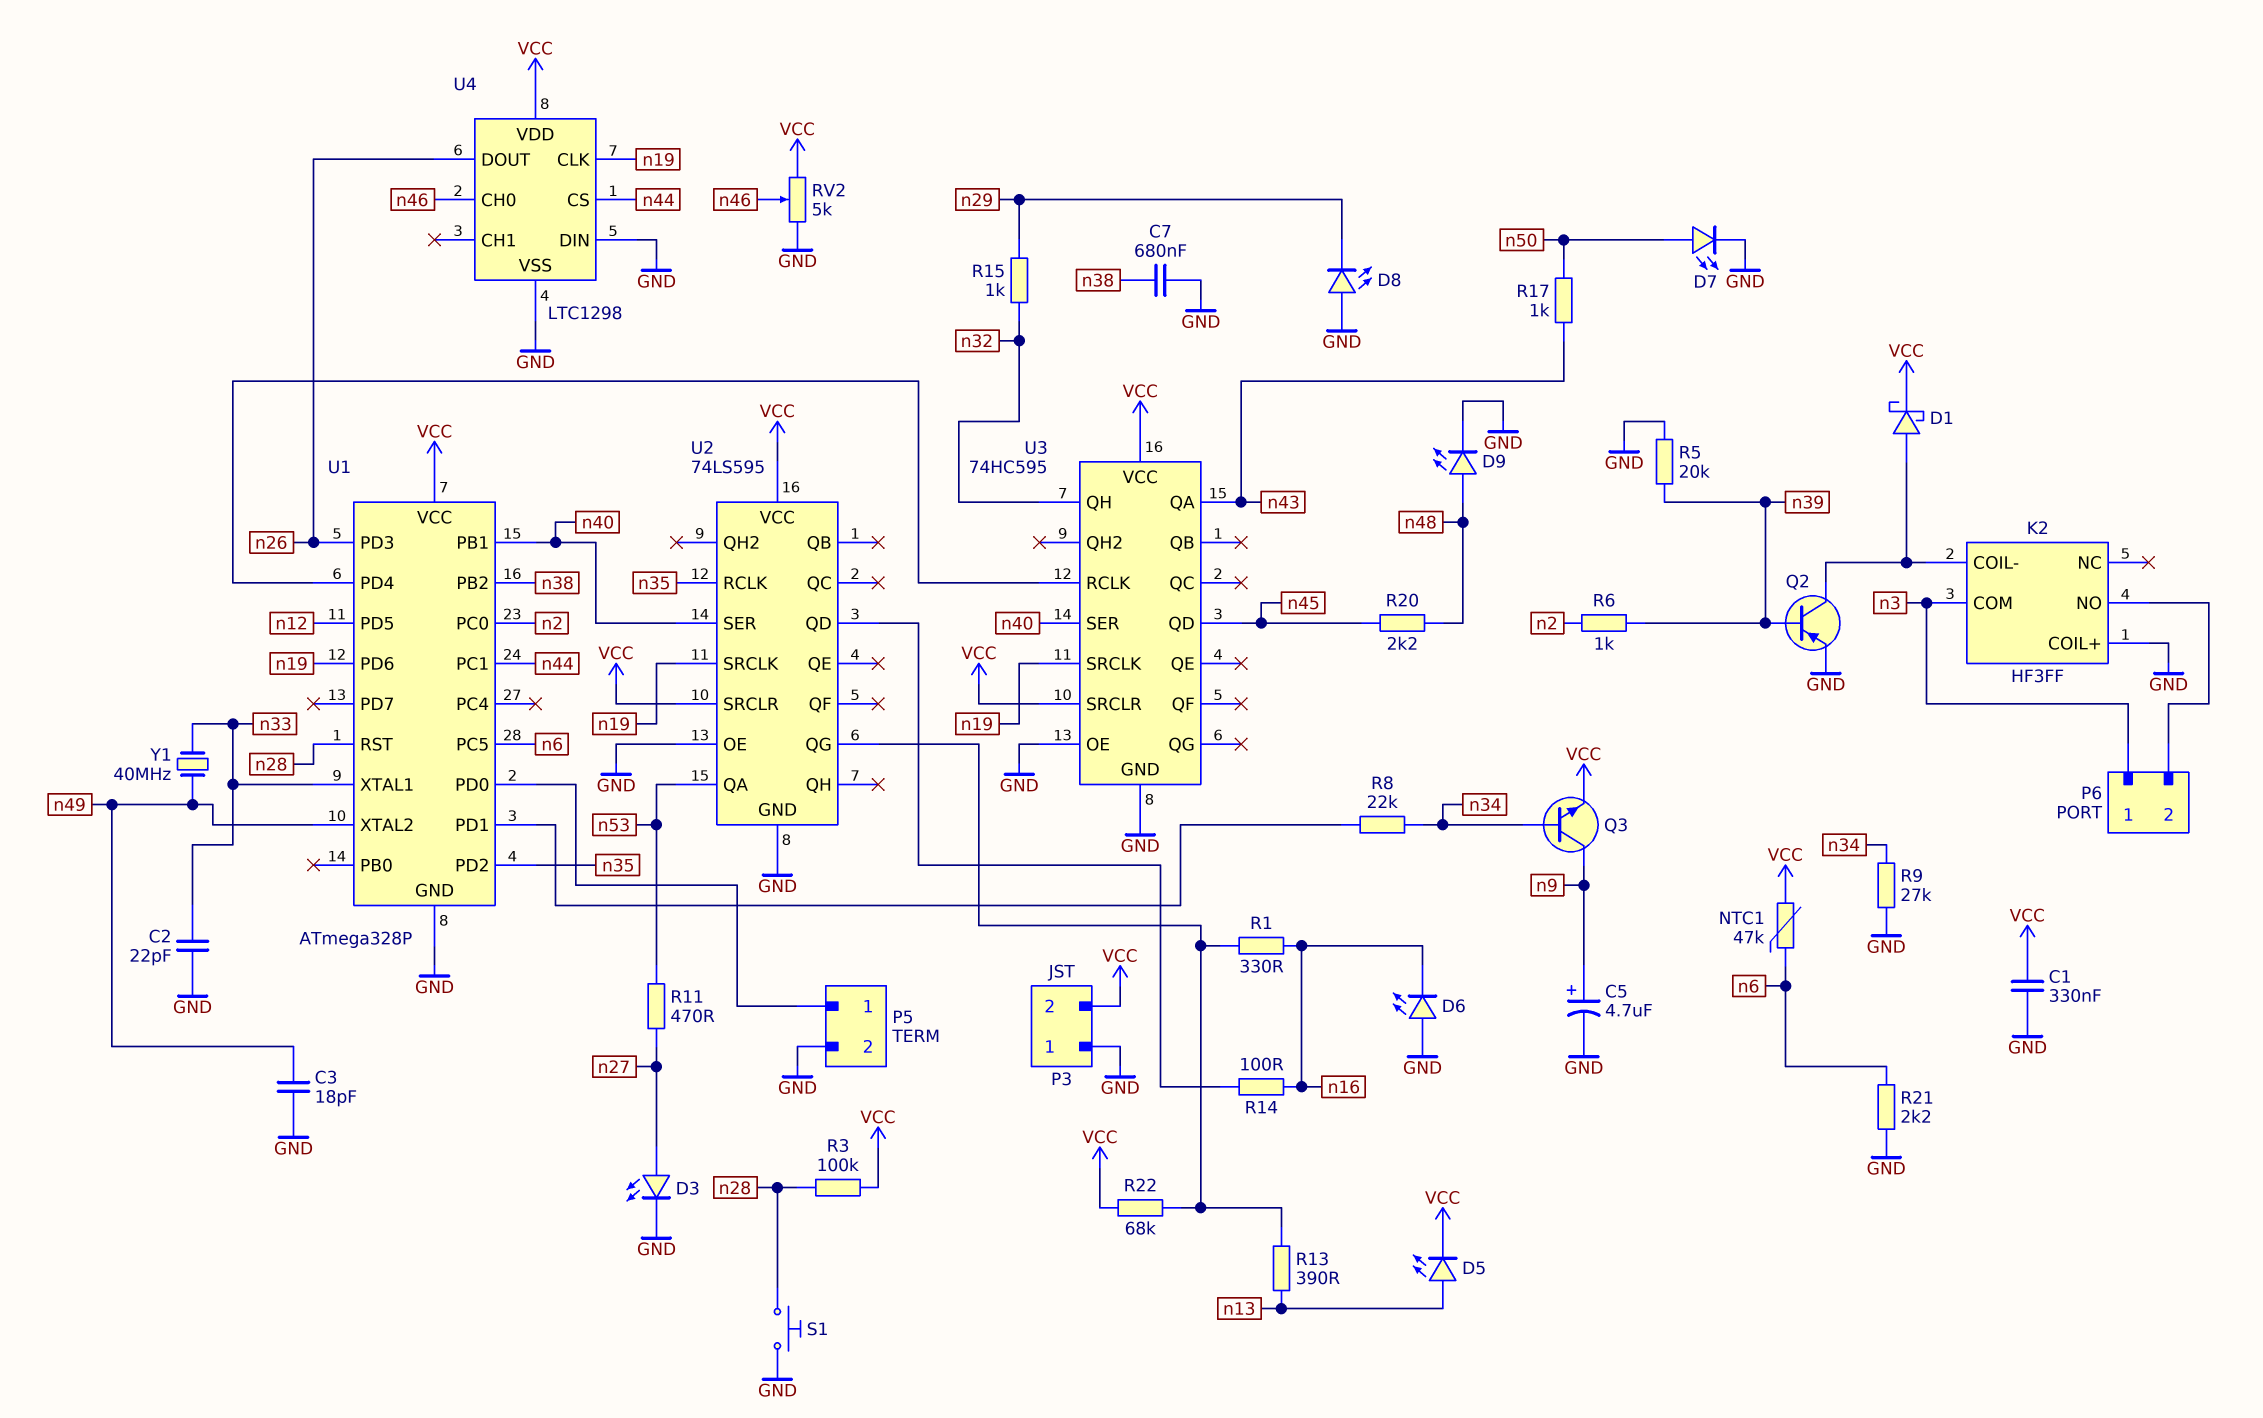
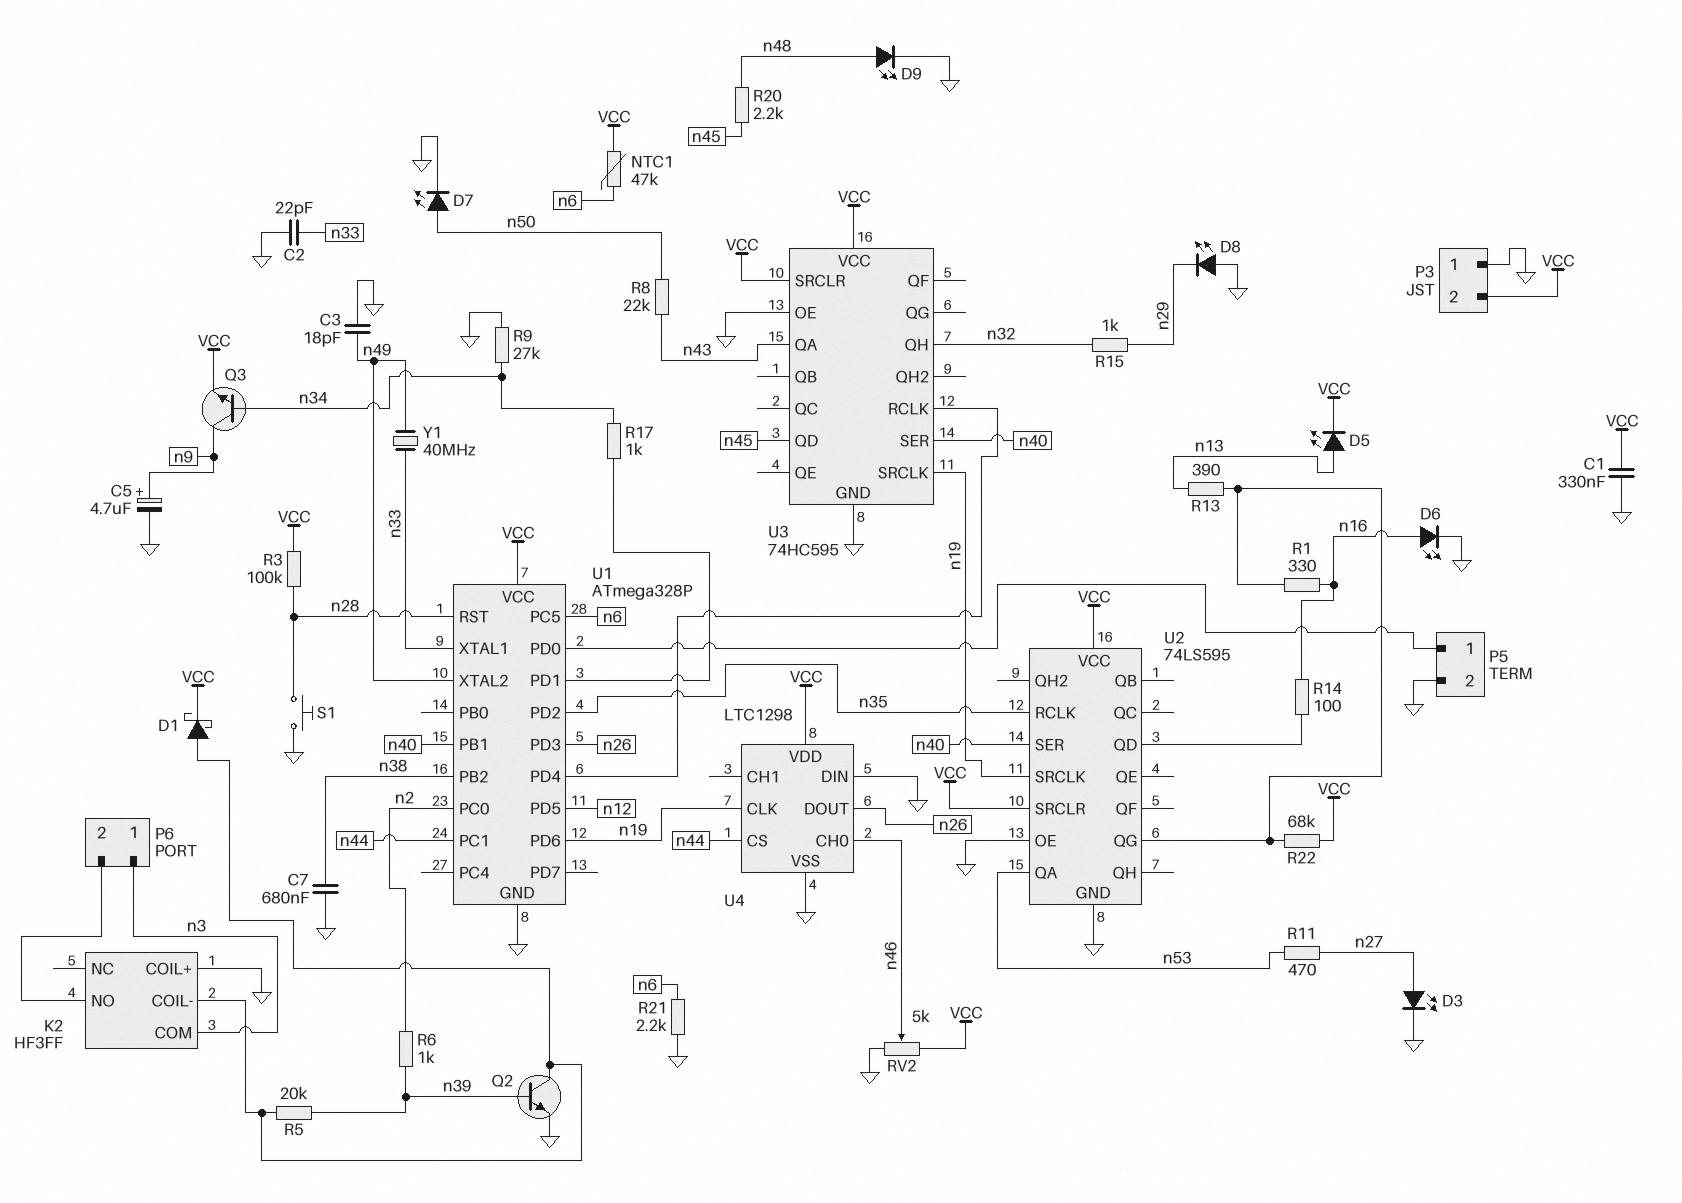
D6: LED (A GND, K n16) -> LED (A n16, K GND)
Q2: PNP (B n39, C K2/COIL-, E GND) -> NPN (B n39, C K2/COIL-, E GND)
R5: 20k (GND, n39) -> 20k (K2/COIL-, n39)
R8: 22k (U1/PD1, n34) -> 22k (n43, n50)
R17: 1k (n43, n50) -> 1k (U1/PD1, n34)

